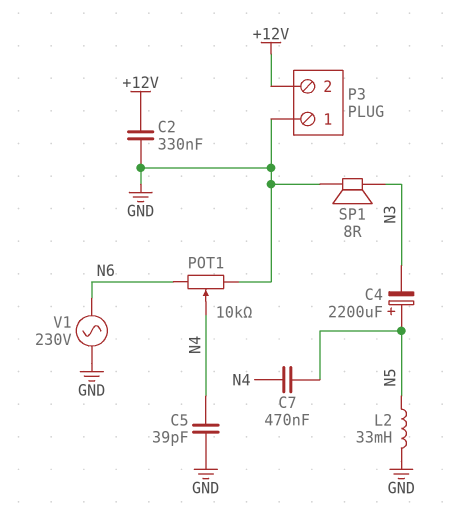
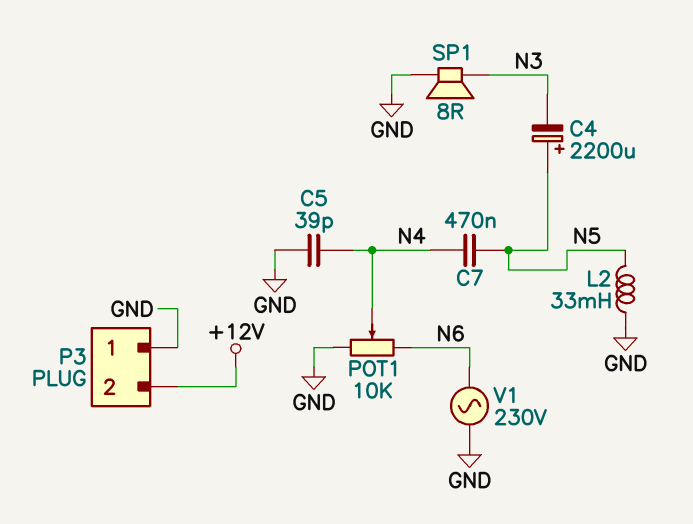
C2: 330nF (+12V, GND) -> none

